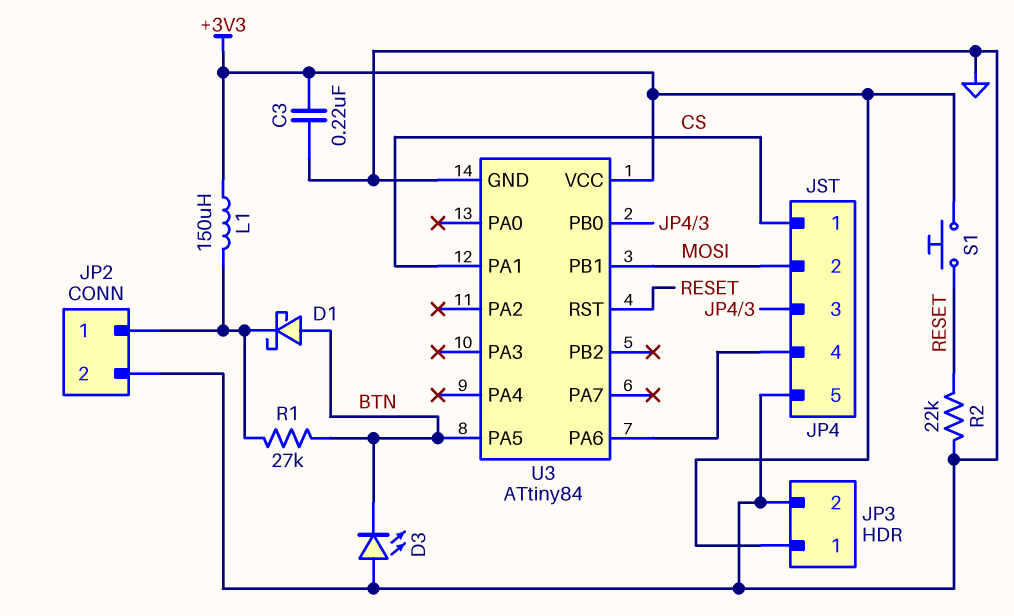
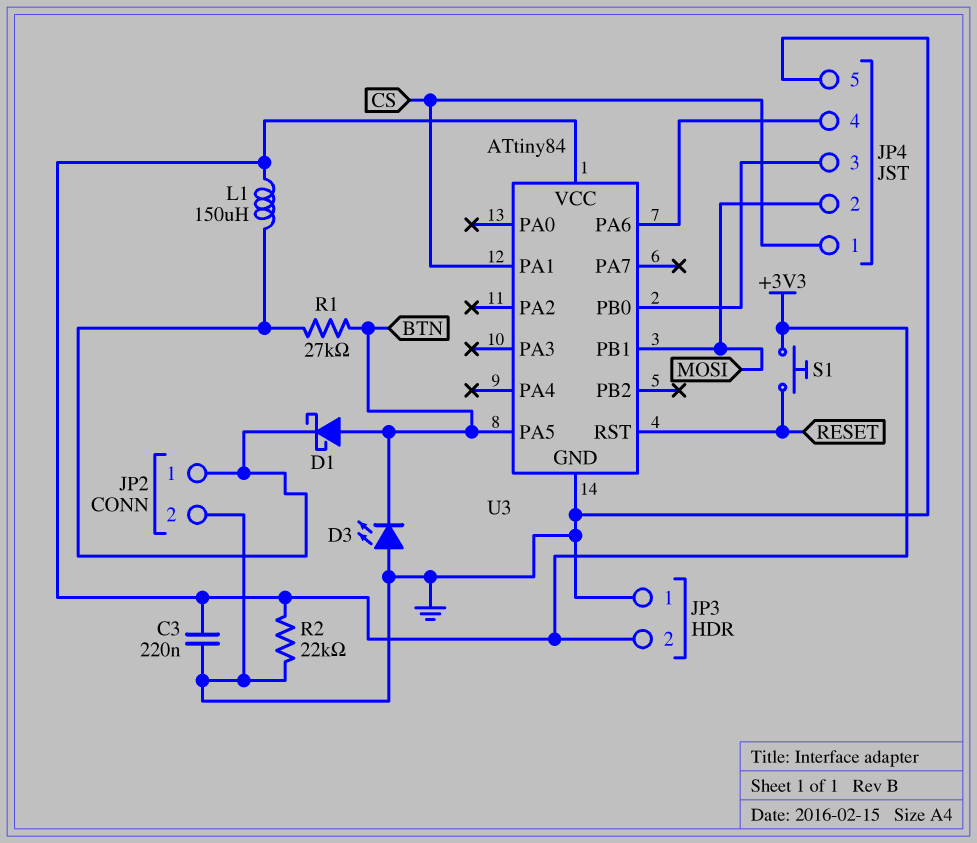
JP3 pin 1: +3V3 -> GND
JP3 pin 2: GND -> +3V3
R2: 22k (GND, RESET) -> 22k (+3V3, GND)

